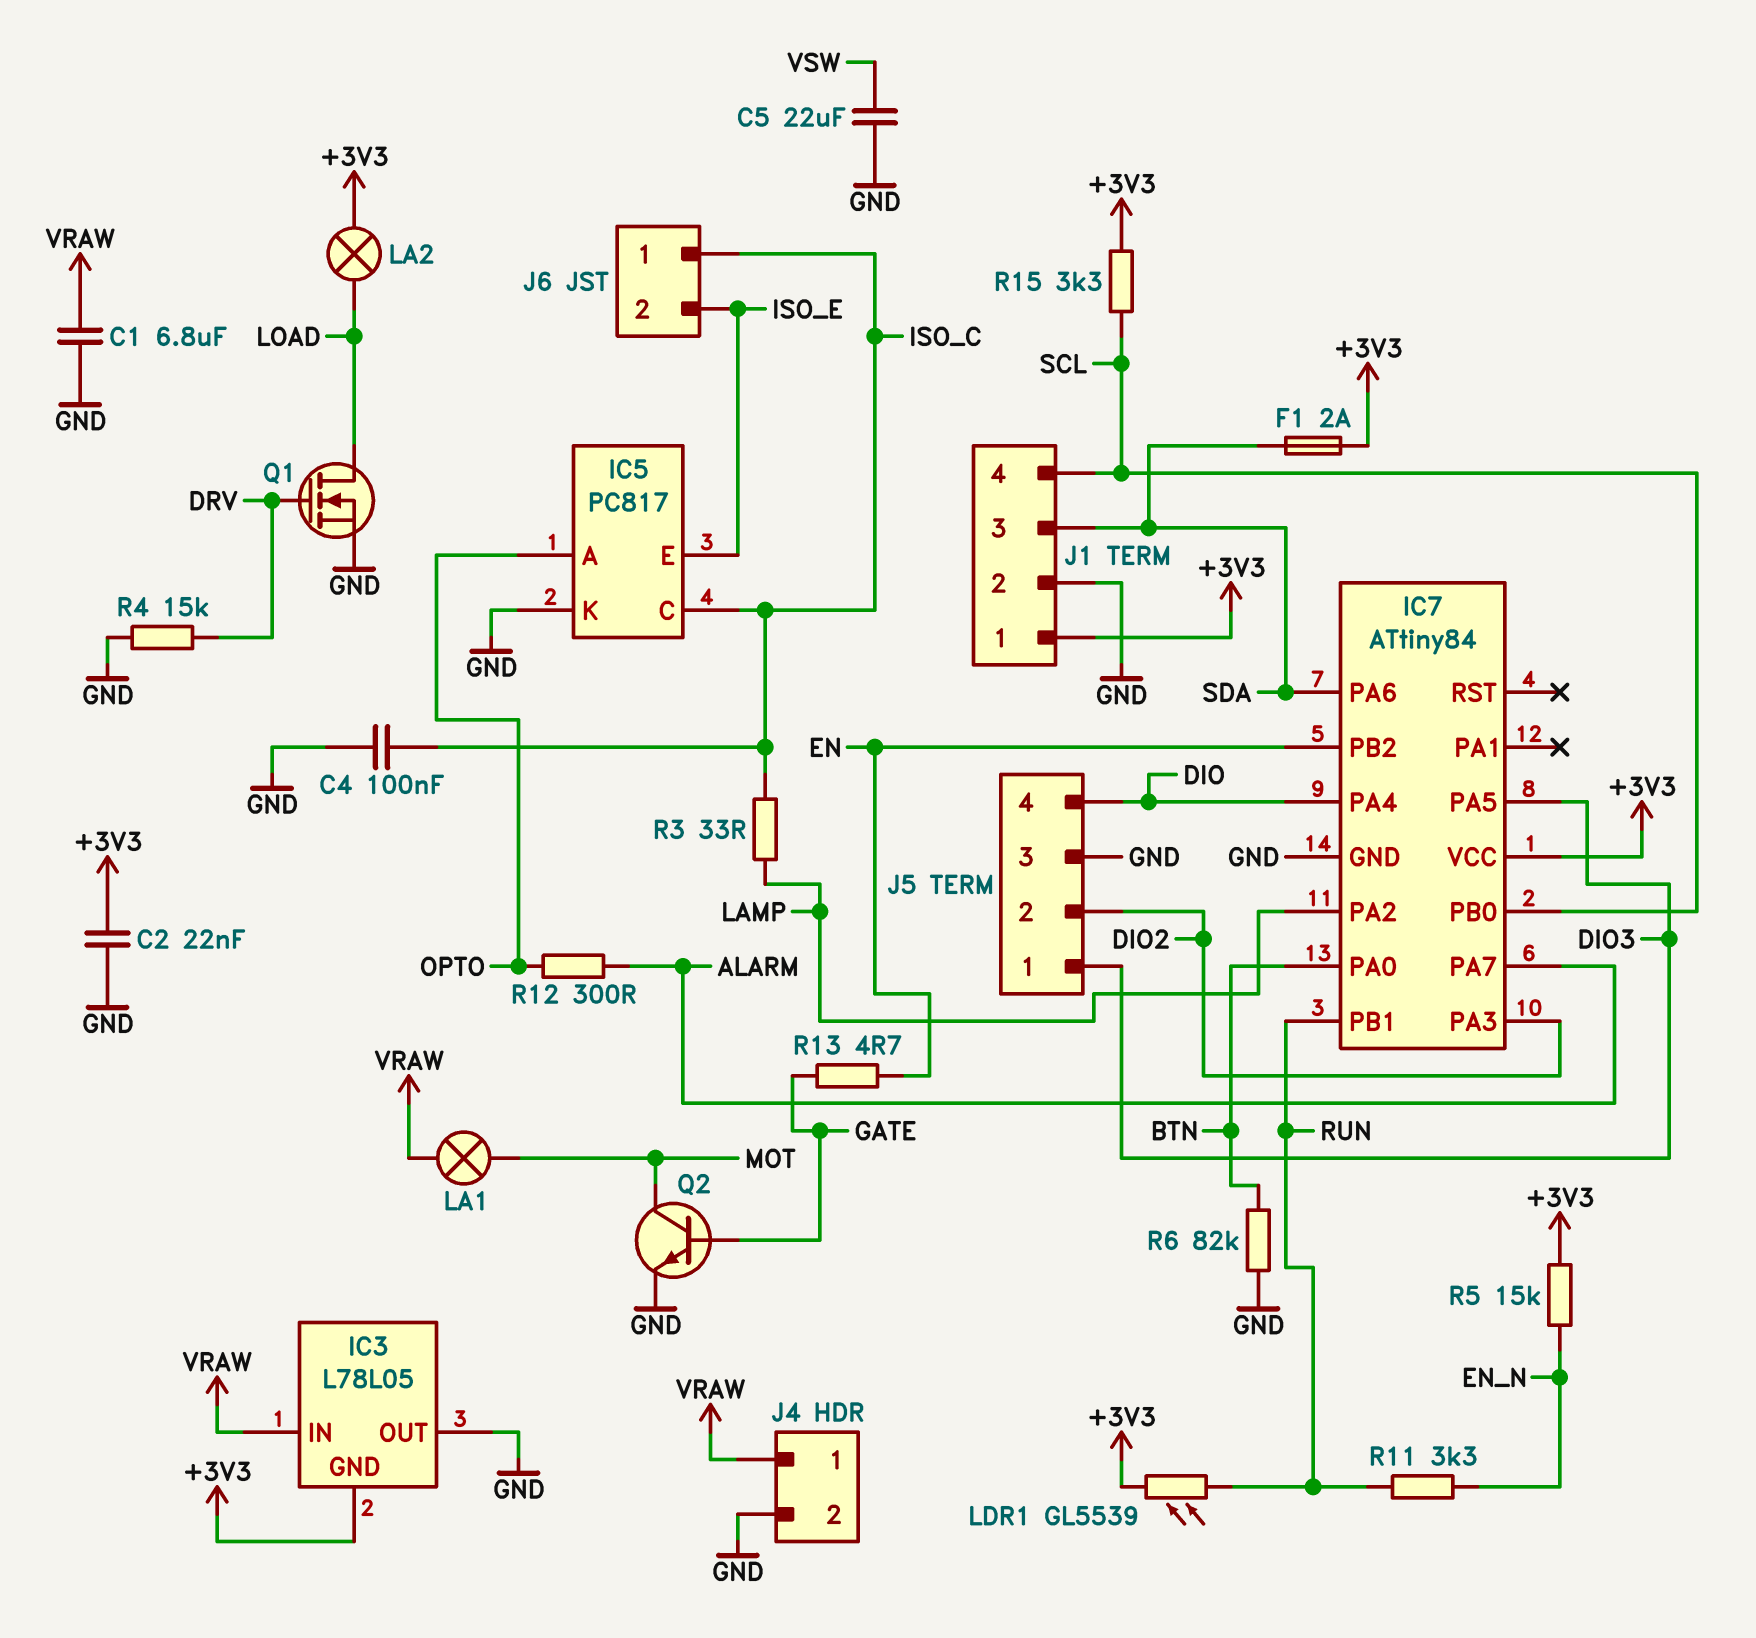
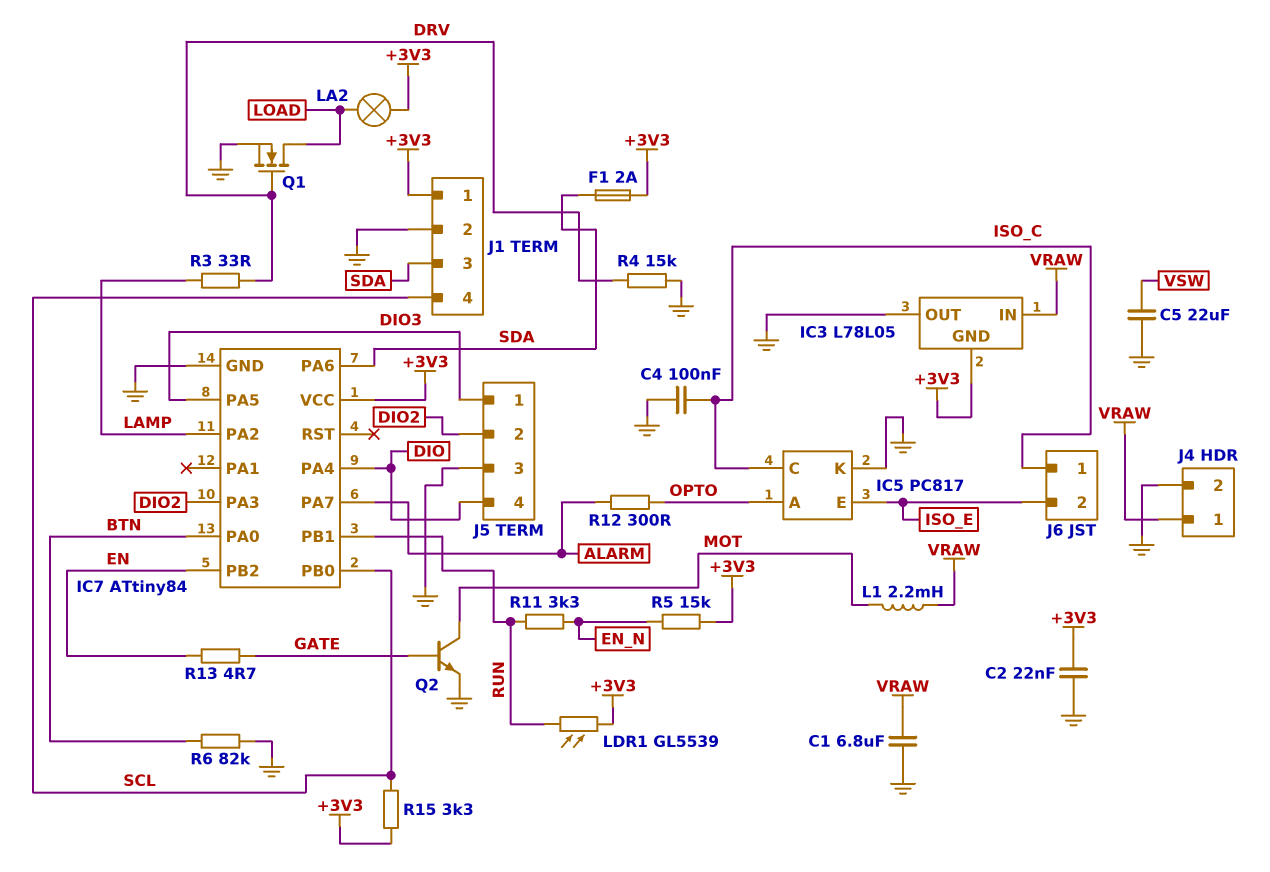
L1: none -> 2.2mH (MOT, VRAW)
LA1: lamp (MOT, VRAW) -> none
R3: 33 (ISO_C, LAMP) -> 33 (DRV, LAMP)

